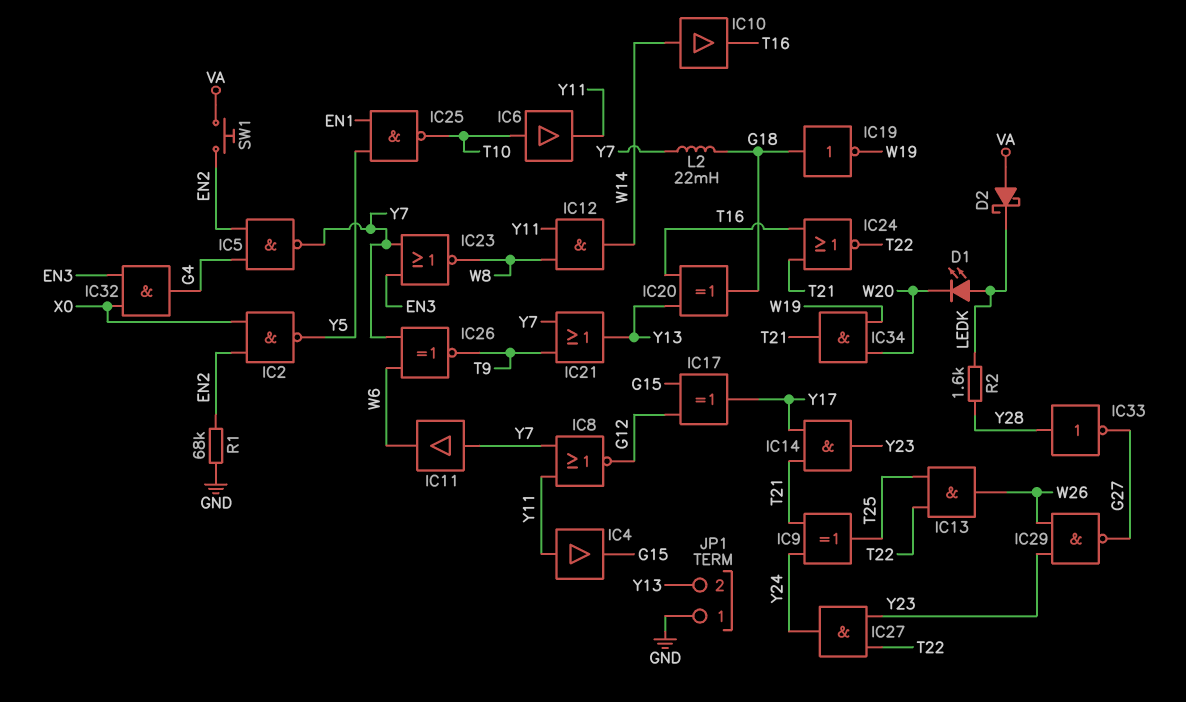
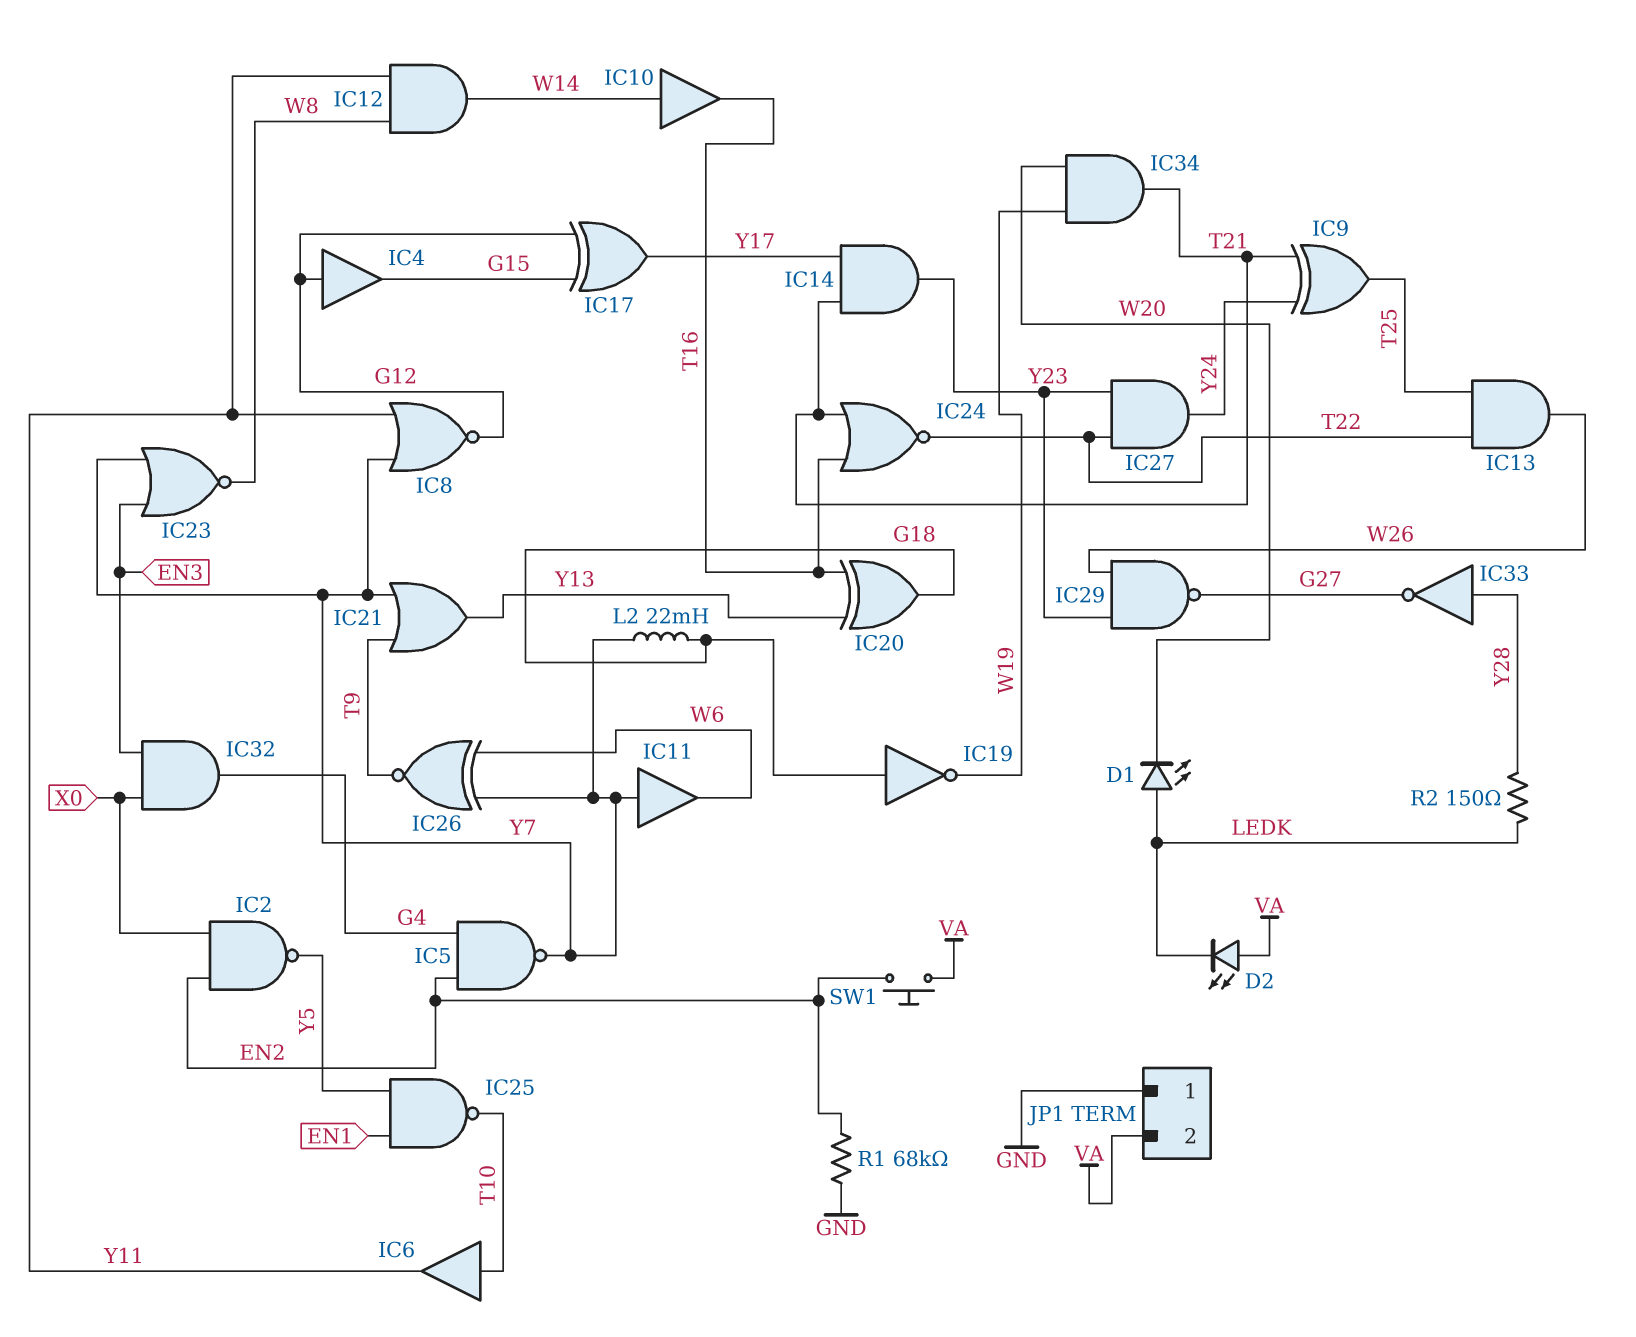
D2: schottky (A VA, K LEDK) -> LED (A VA, K LEDK)
IC4: buffer (in Y11, out G15) -> buffer (in G12, out G15)
JP1 pin 2: Y13 -> VA
R2: 1.6k (LEDK, Y28) -> 150 (LEDK, Y28)

